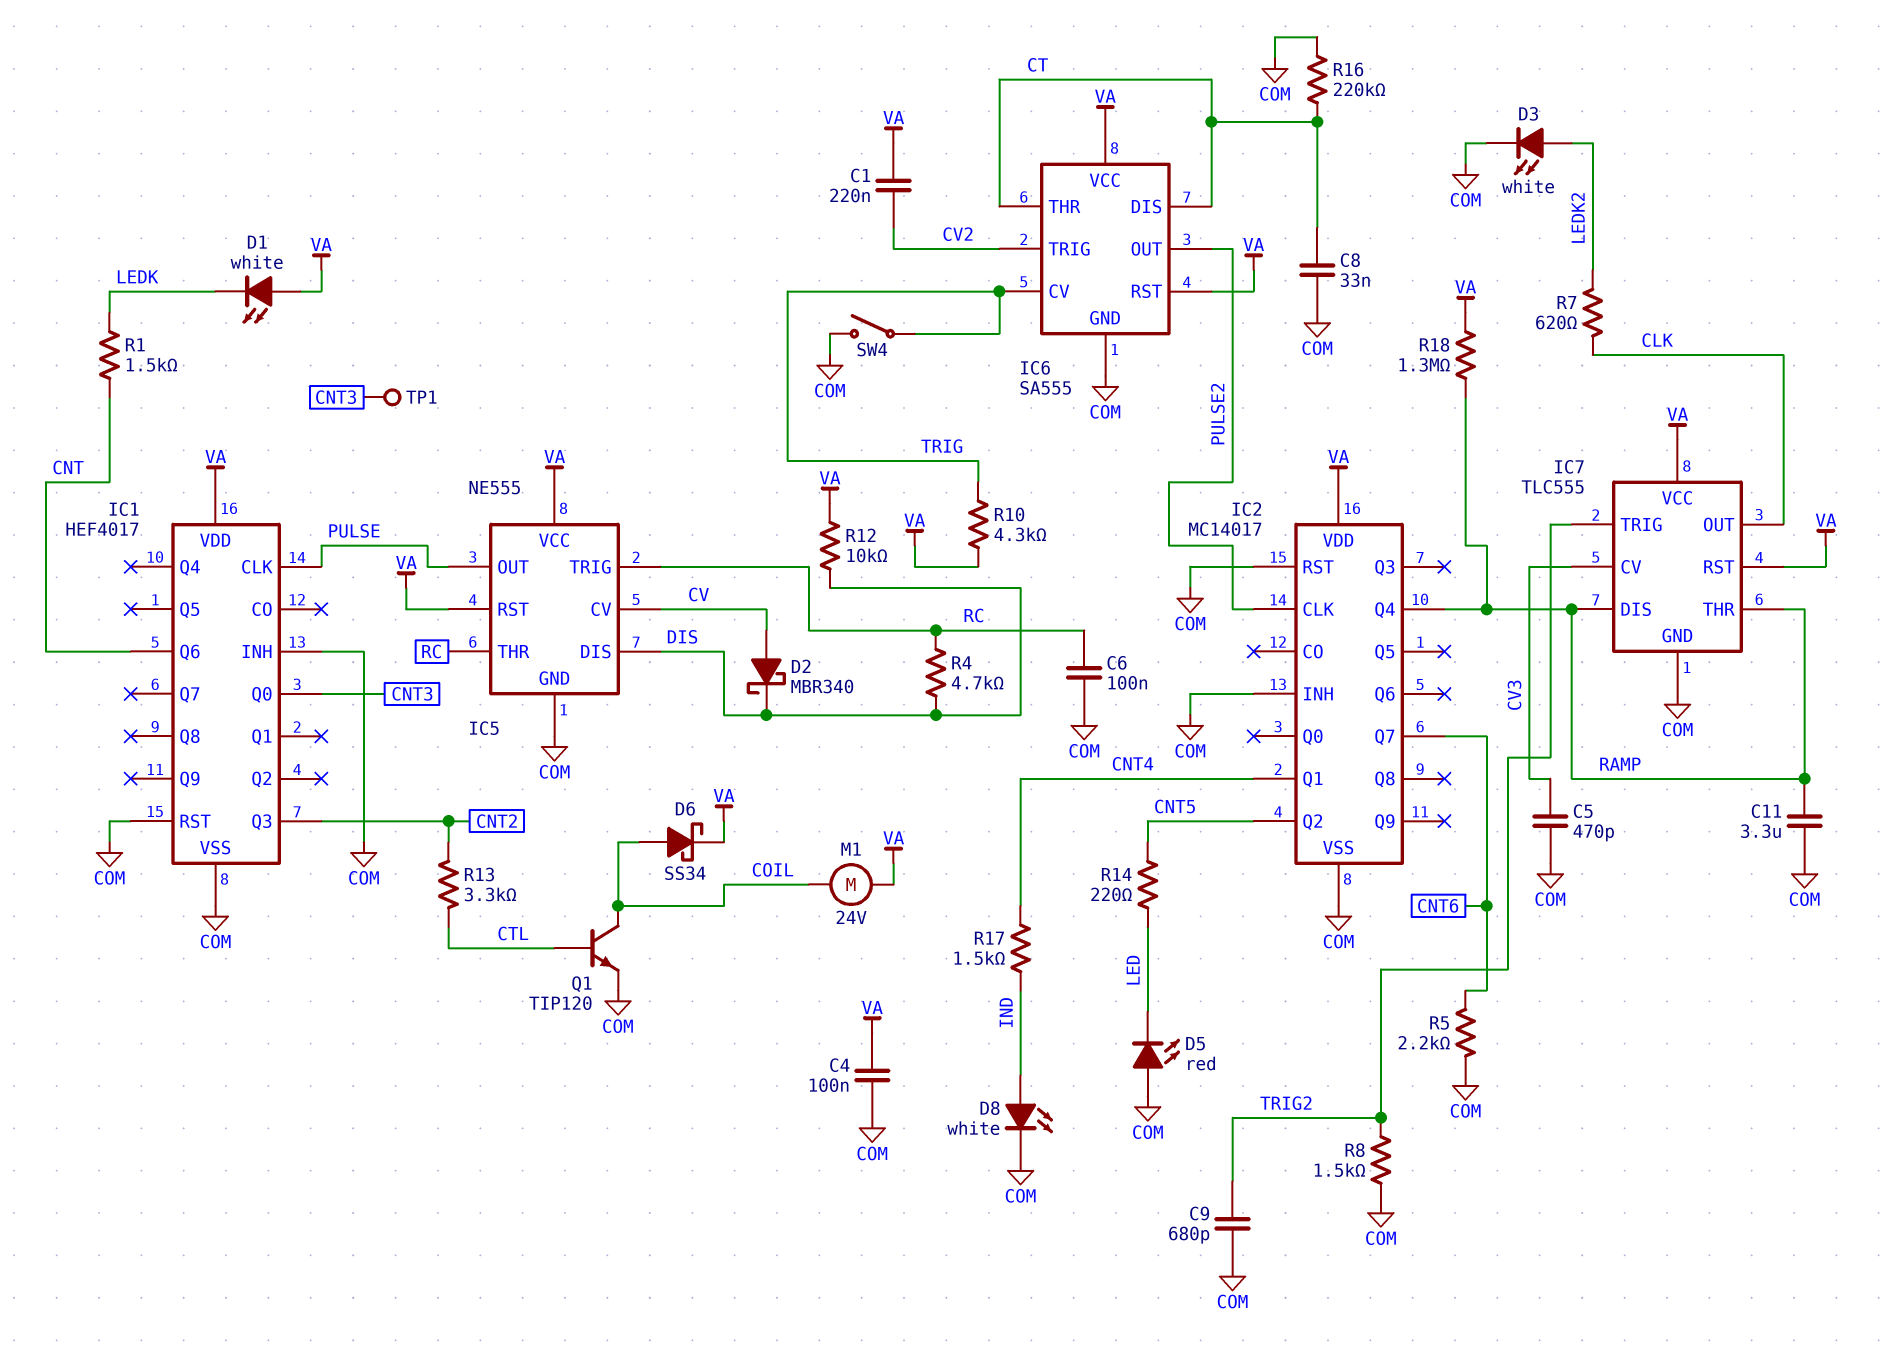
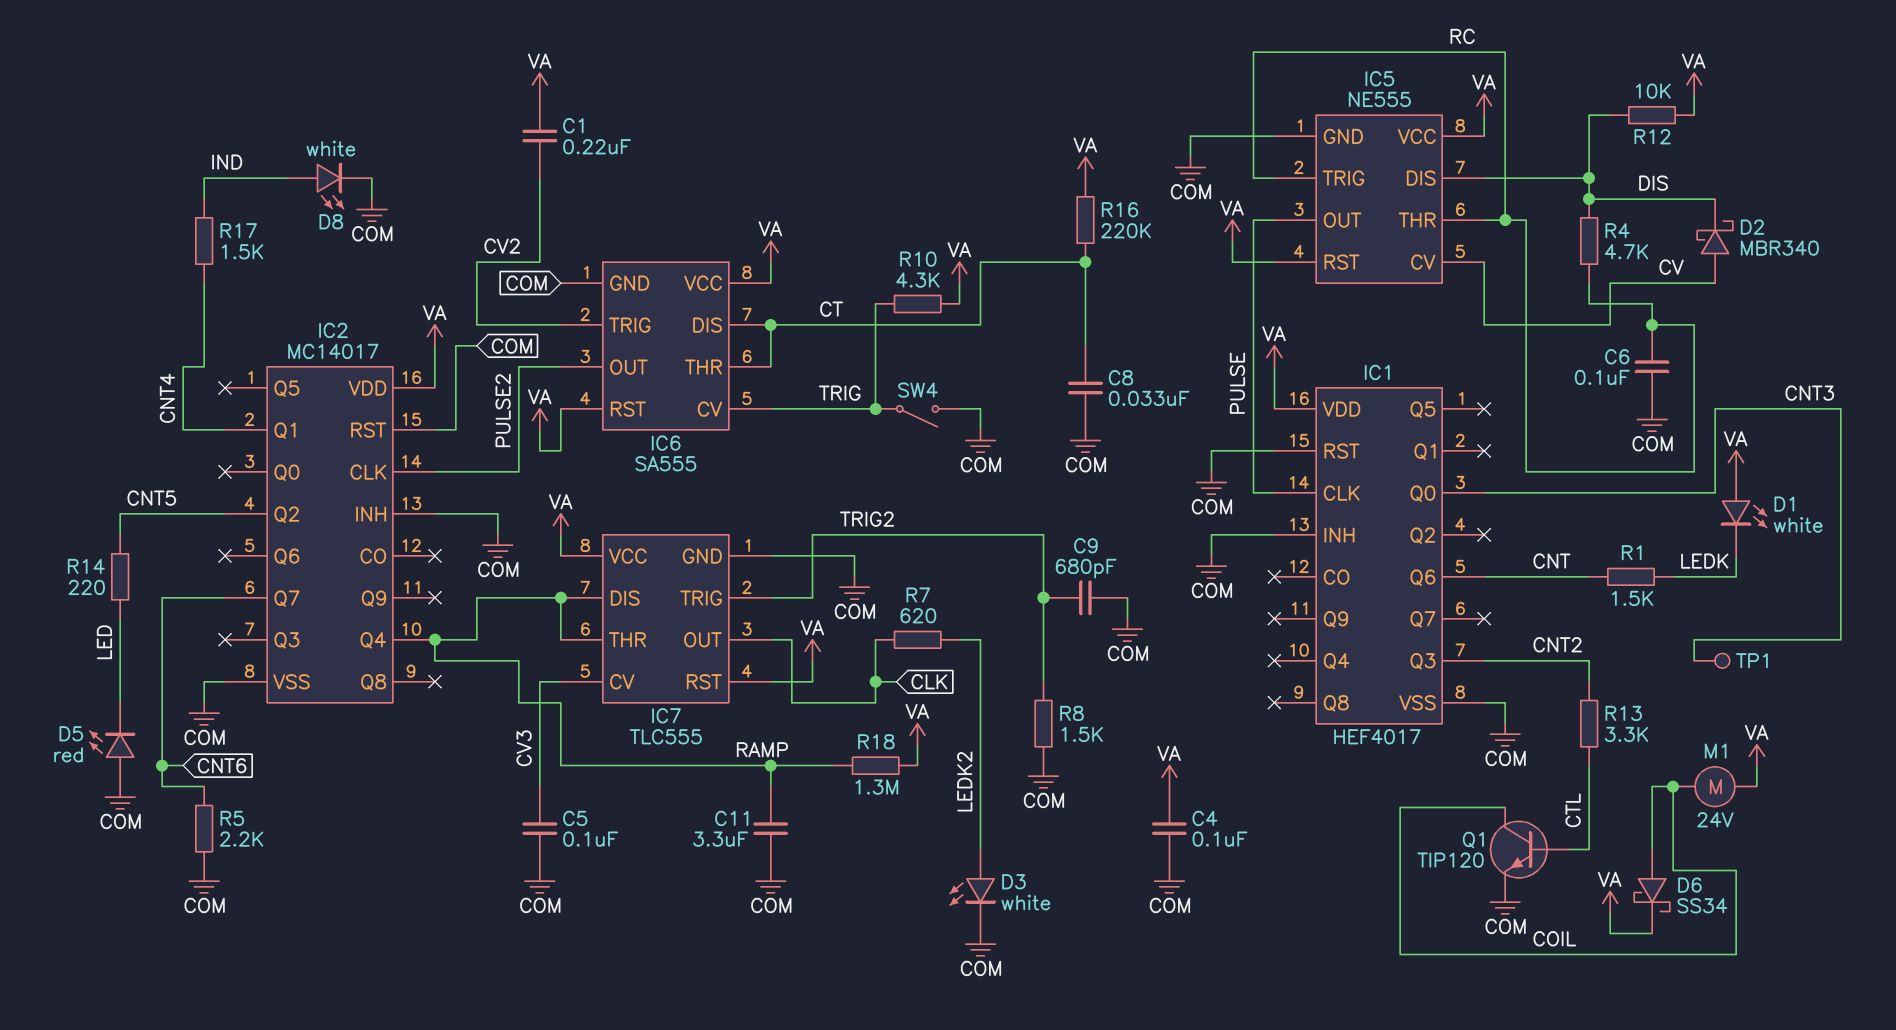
C5: 470pF (COM, CV3) -> 100nF (COM, CV3)
R16: 220k (COM, CT) -> 220k (CT, VA)

